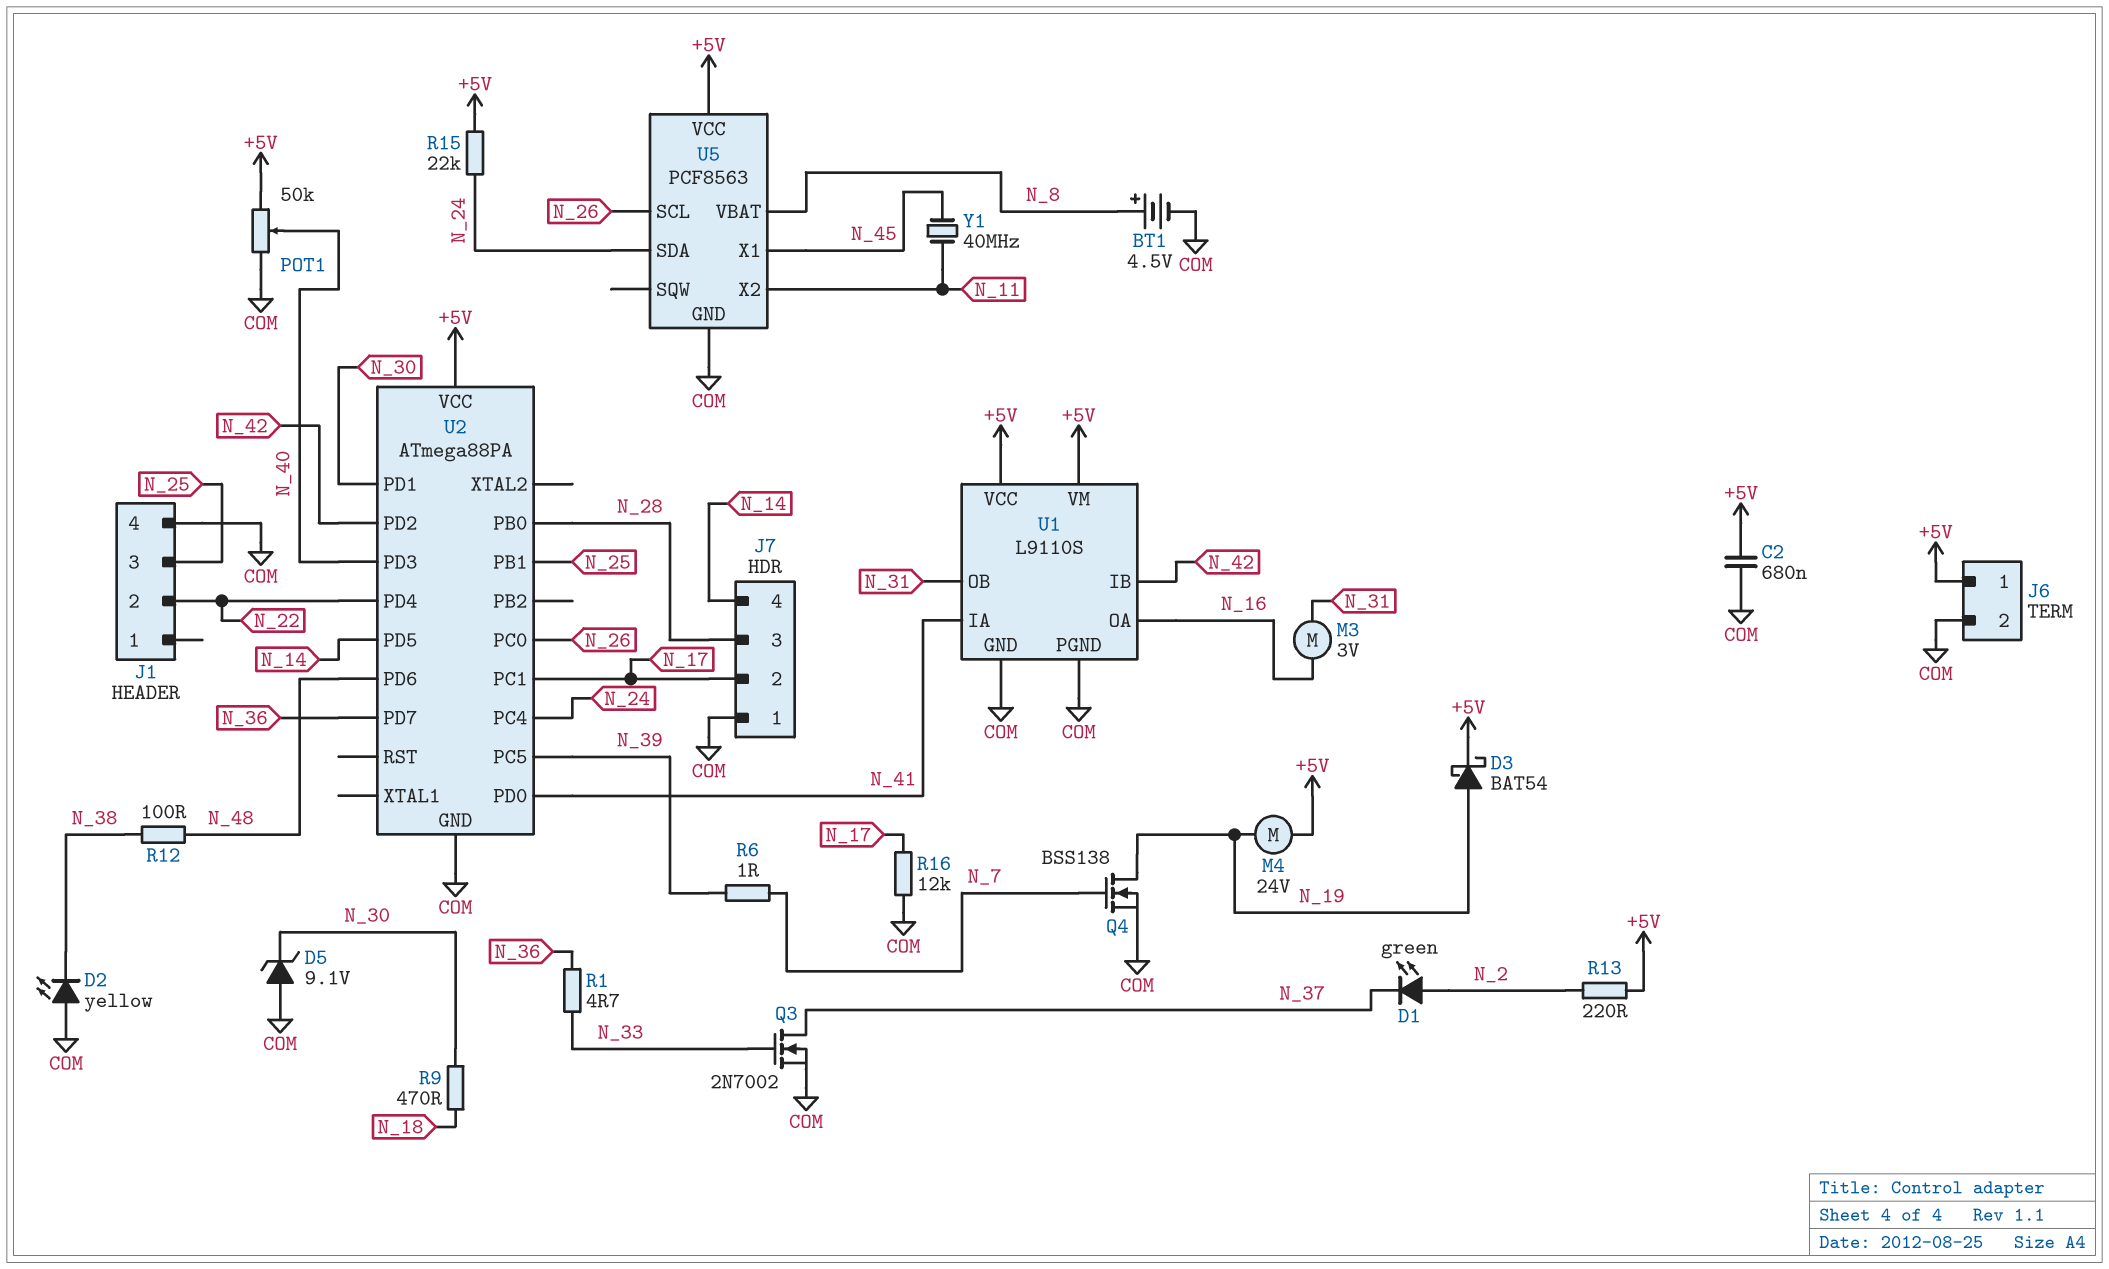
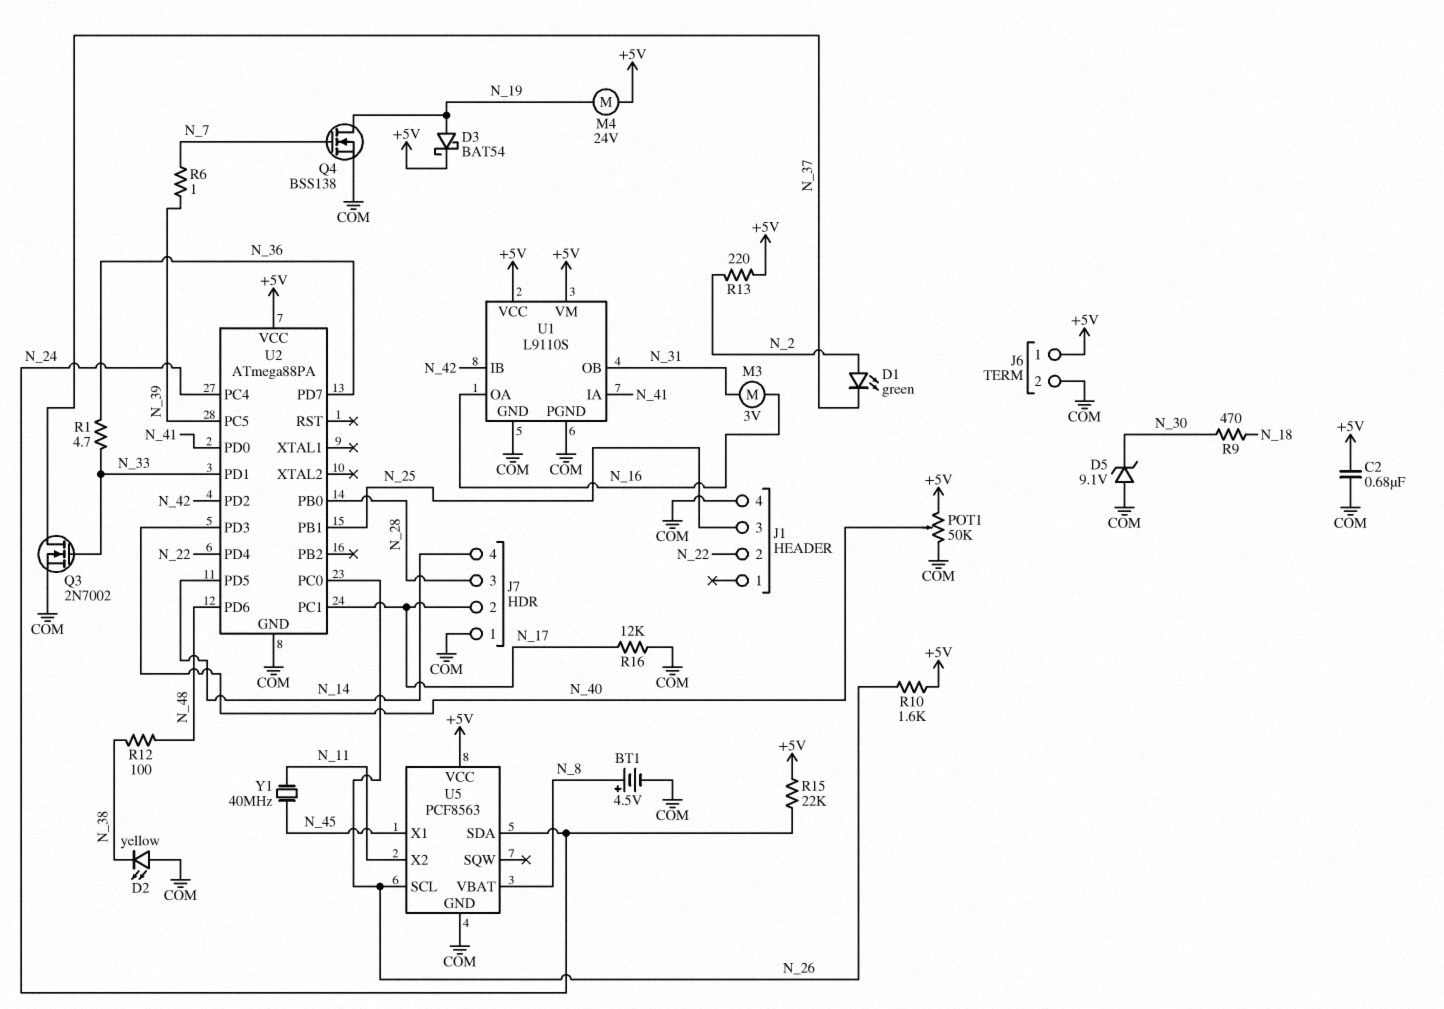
R10: none -> 1.6k (+5V, N_26)
U2 pin PD1: N_30 -> N_33

